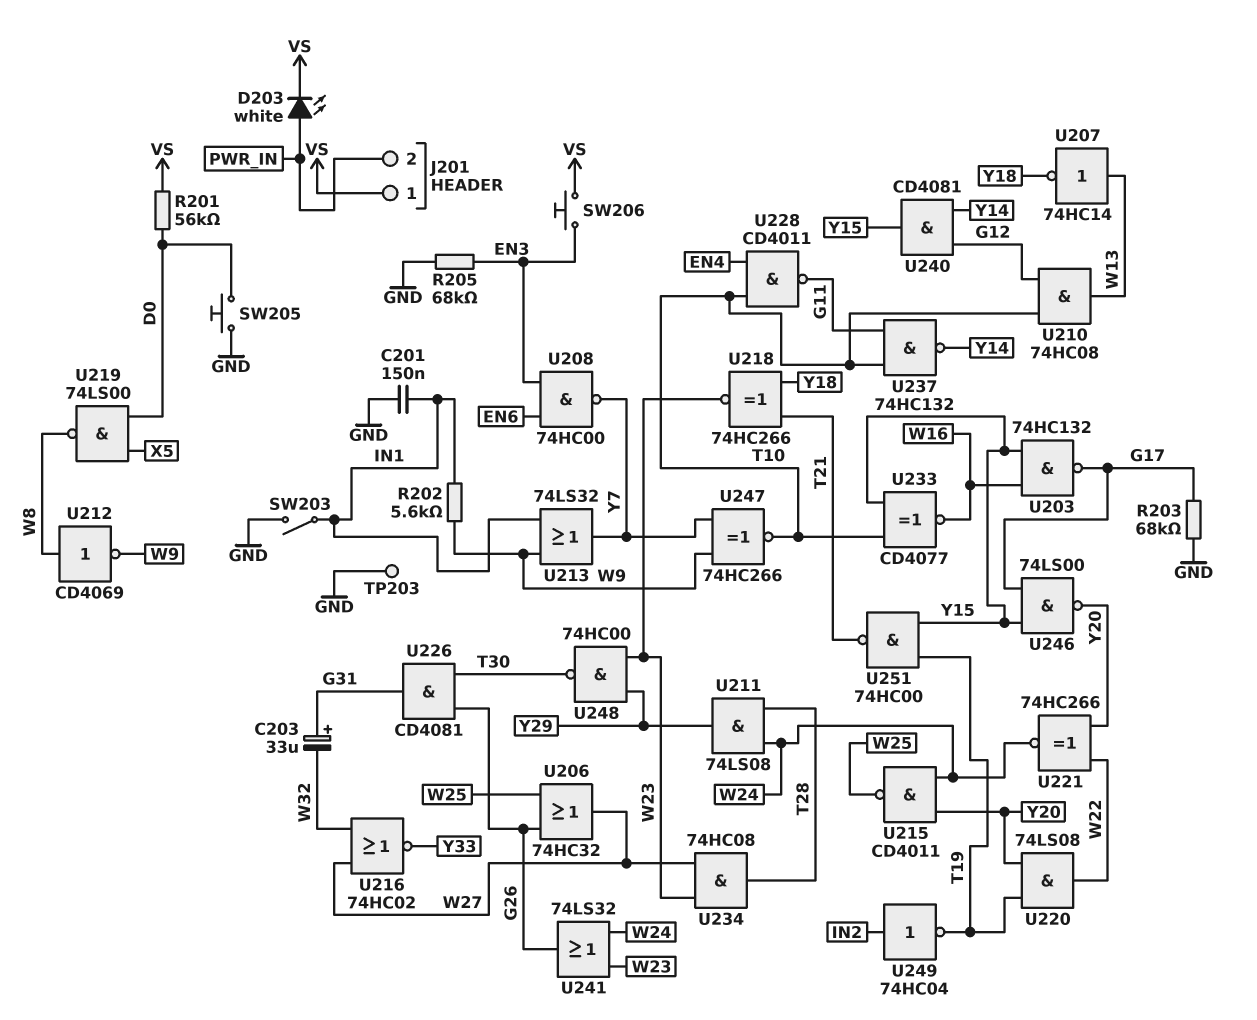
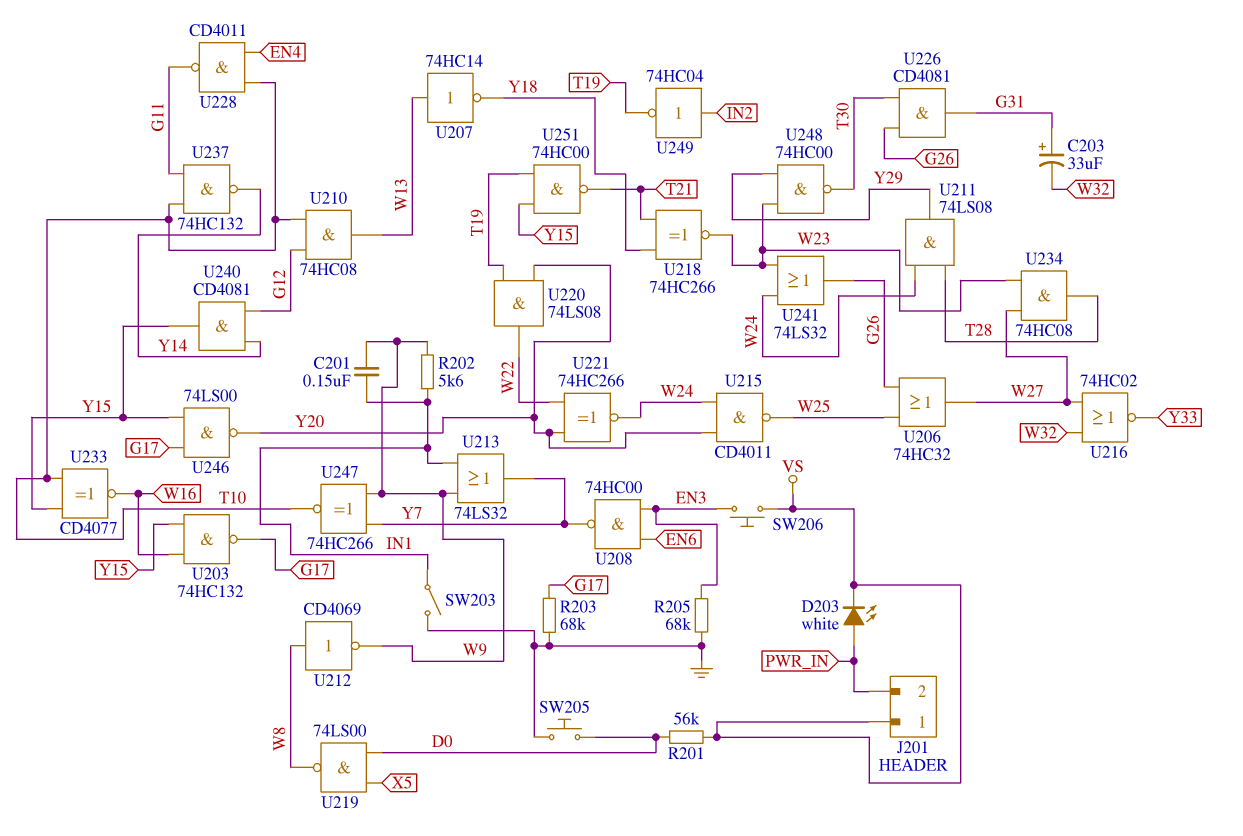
C201: 150nF (GND, IN1) -> 150nF (IN1, W9)
TP203: test point (GND) -> none

